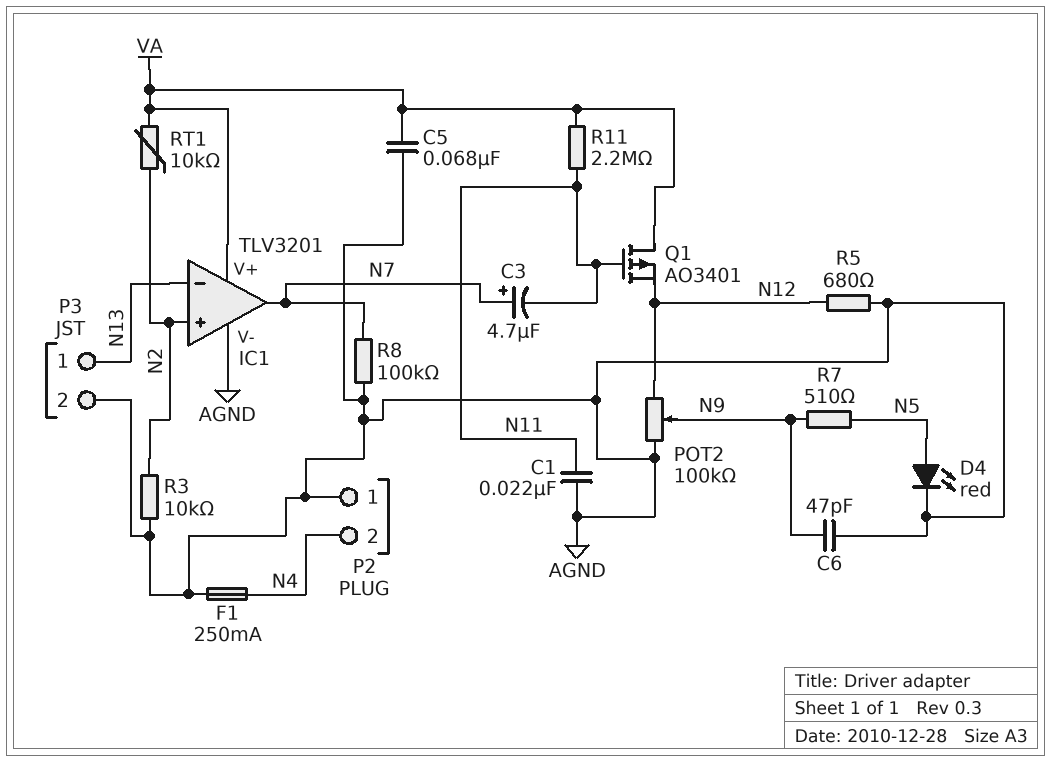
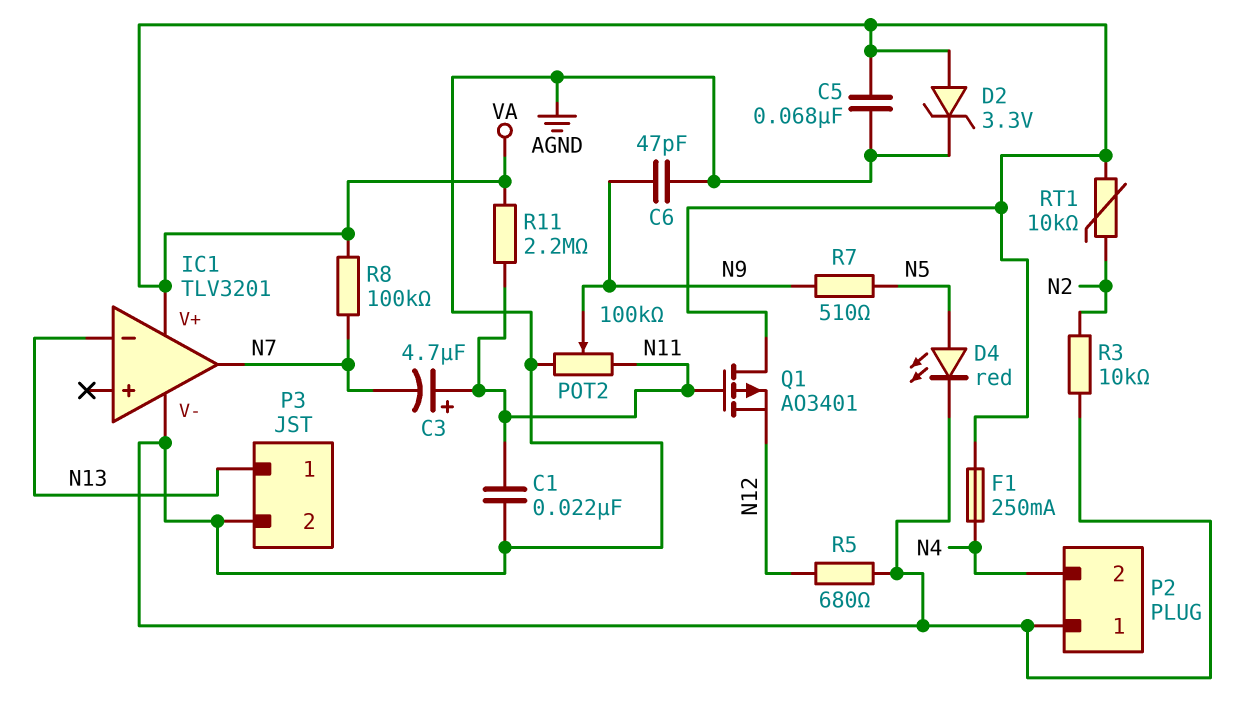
C3: 4.7uF (plus N7, minus N11) -> 4.7uF (plus N11, minus N7)
D2: none -> zener 3.3V (A VA, K AGND)
F1: 250mA (AGND, N4) -> 250mA (N4, VA)
IC1 pin in+: N2 -> none
POT2: 100k (AGND, N12, wiper N9) -> 100k (AGND, N11, wiper N9)
R8: 100k (AGND, N7) -> 100k (N7, VA)

